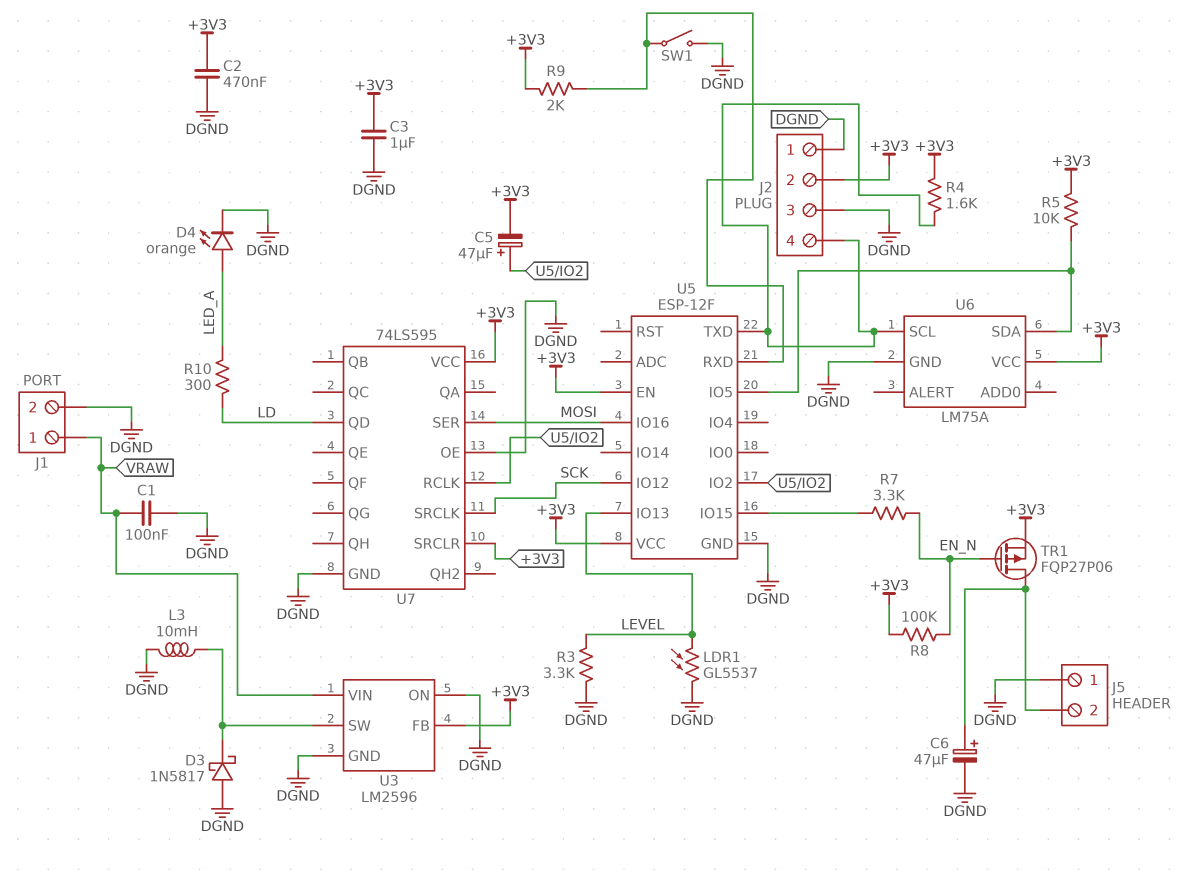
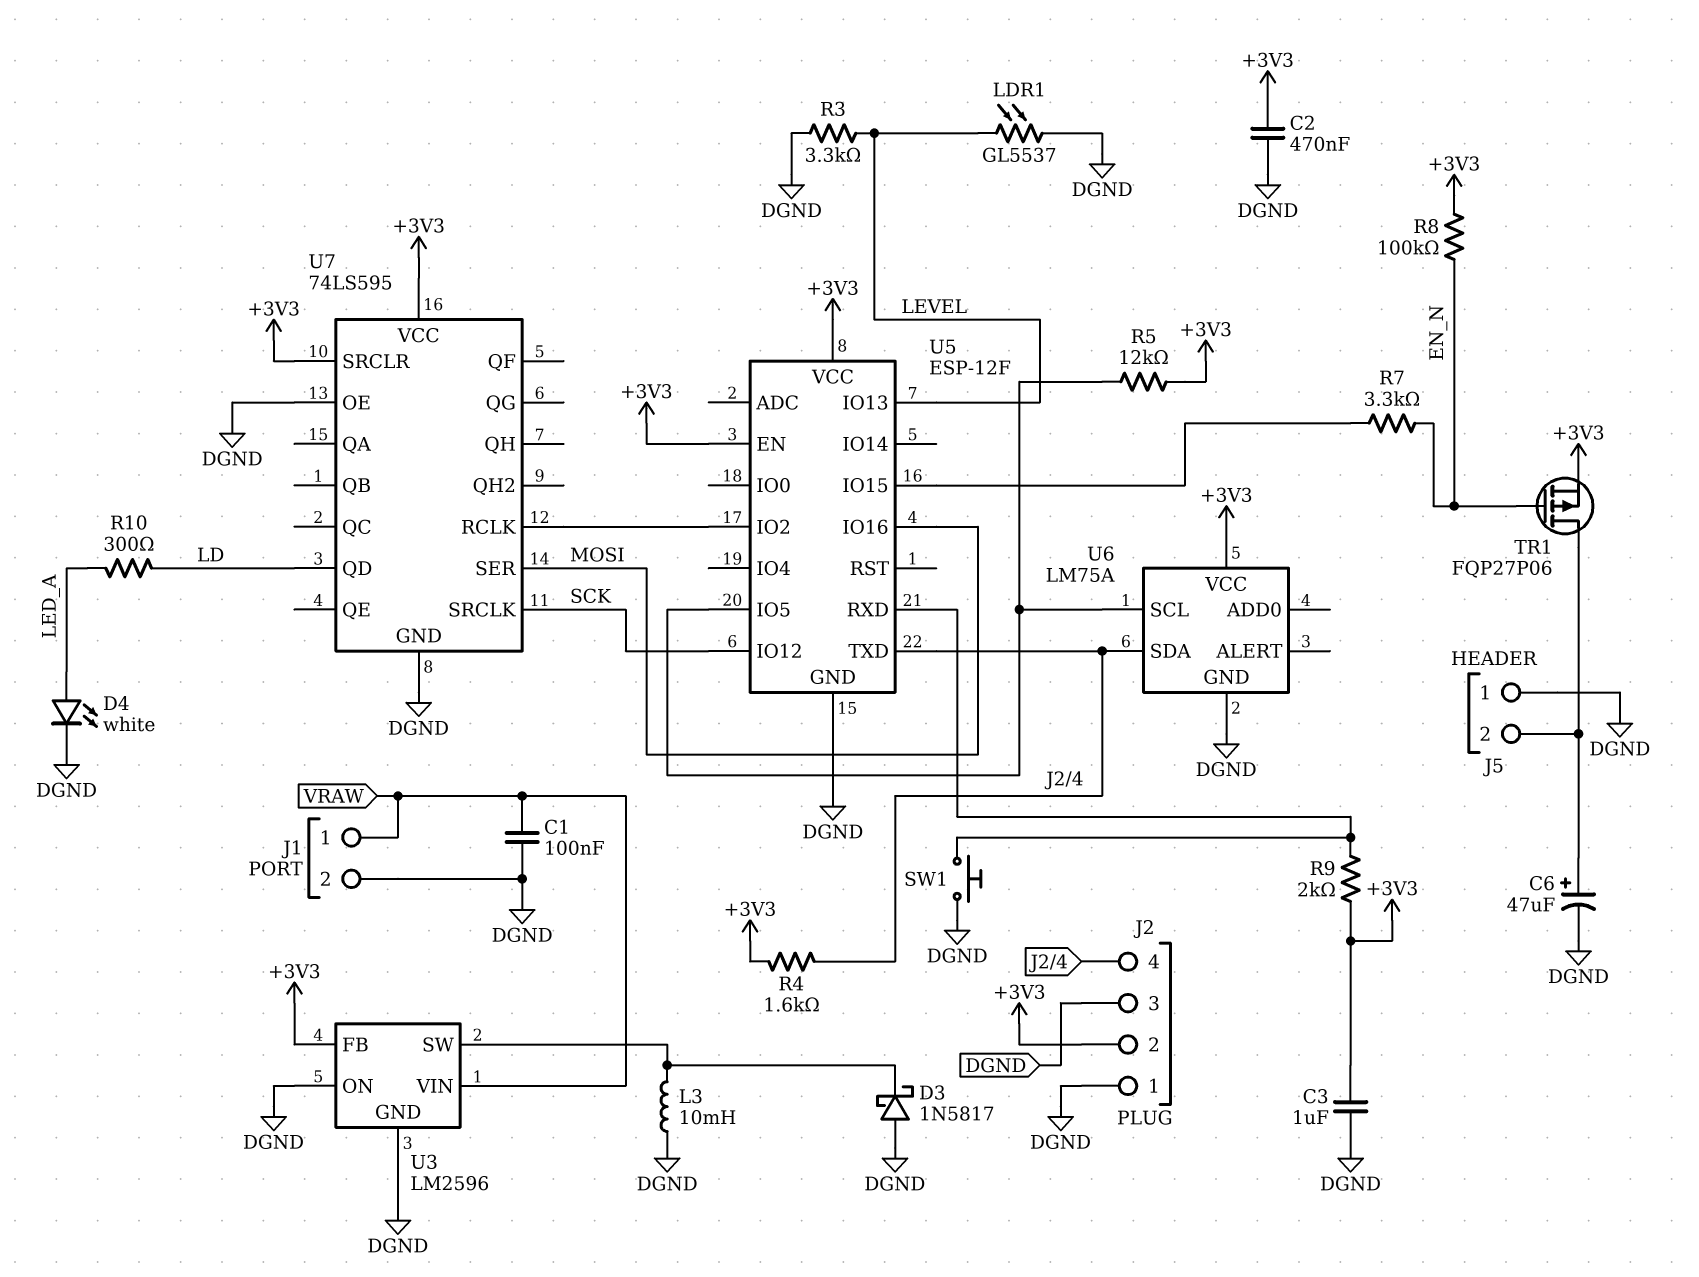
C5: 47uF (plus U5/IO2, minus +3V3) -> none
D4: LED orange (A LED_A, K DGND) -> LED white (A LED_A, K DGND)
R5: 10k (+3V3, U5/IO5) -> 12k (+3V3, U5/IO5)
SW1: switch (DGND, U5/RXD) -> button (DGND, U5/RXD)
U6 pin SCL: J2/4 -> U5/IO5
U6 pin SDA: U5/IO5 -> J2/4

